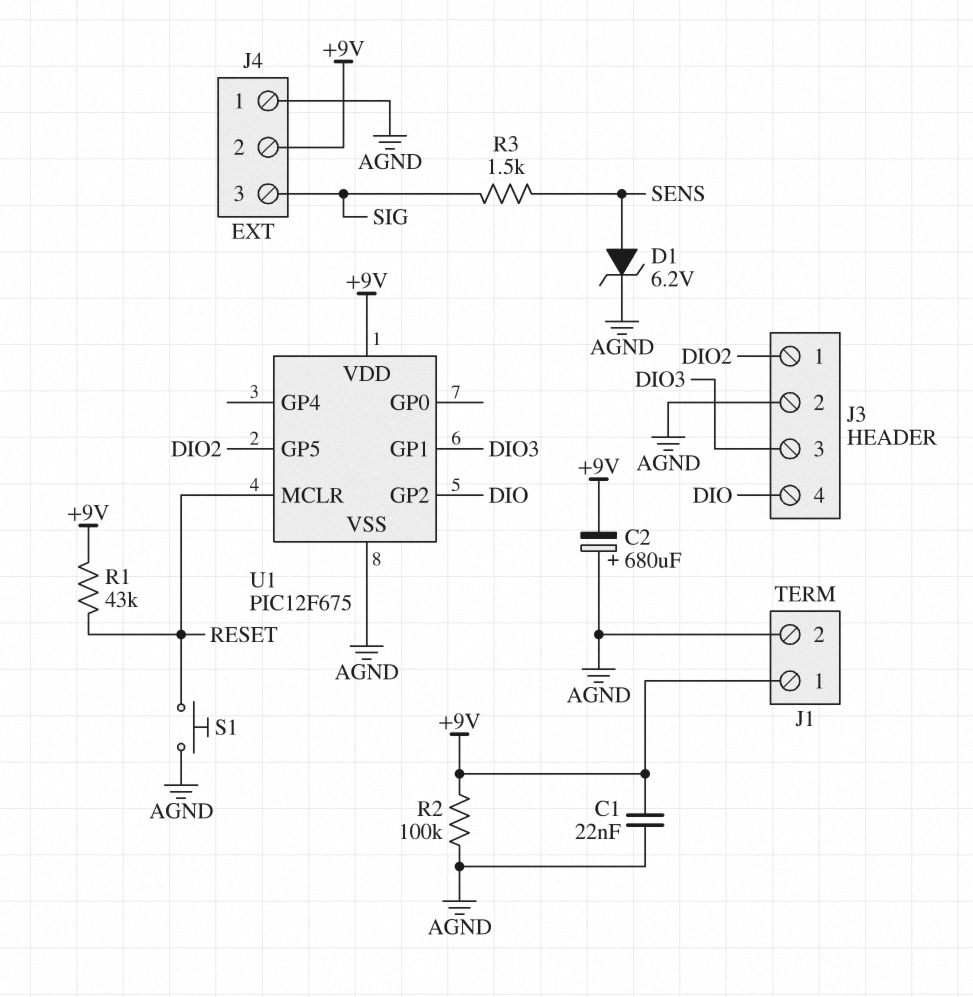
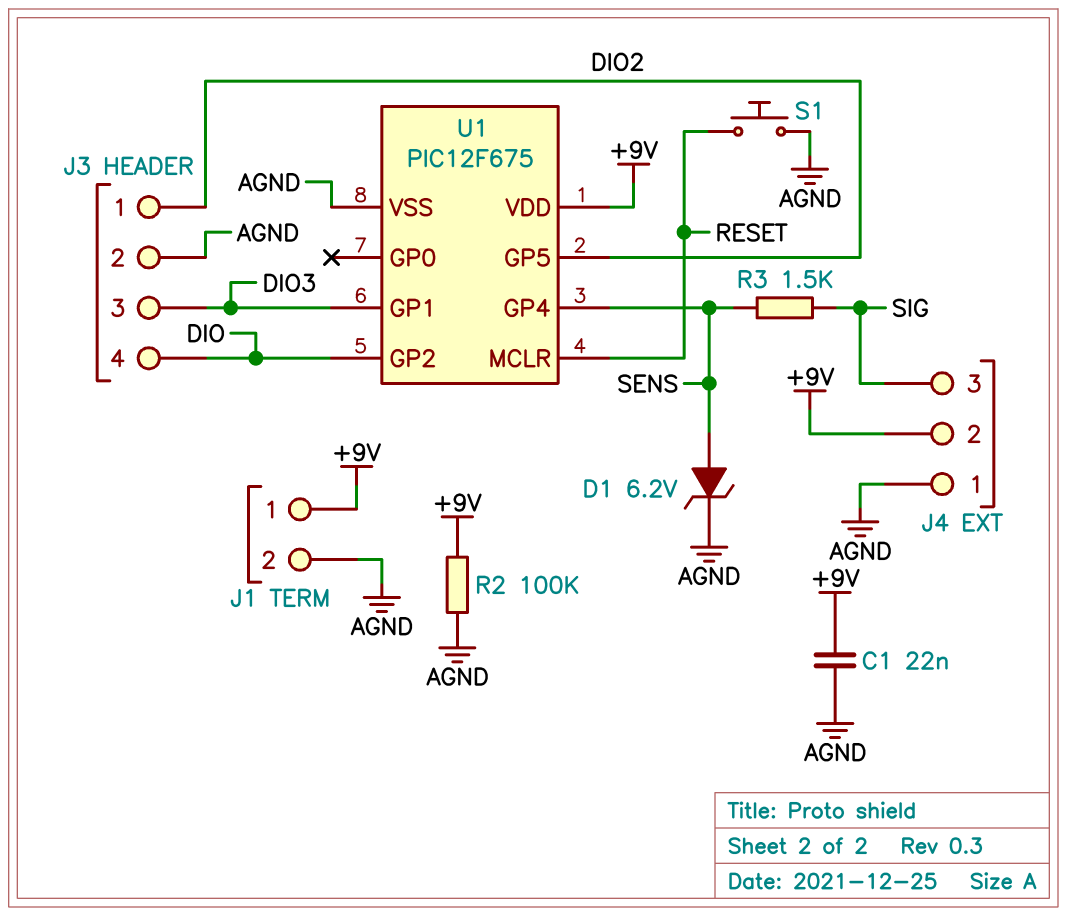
C2: 680uF (plus AGND, minus +9V) -> none
R1: 43k (+9V, RESET) -> none
U1 pin GP4: none -> SENS

